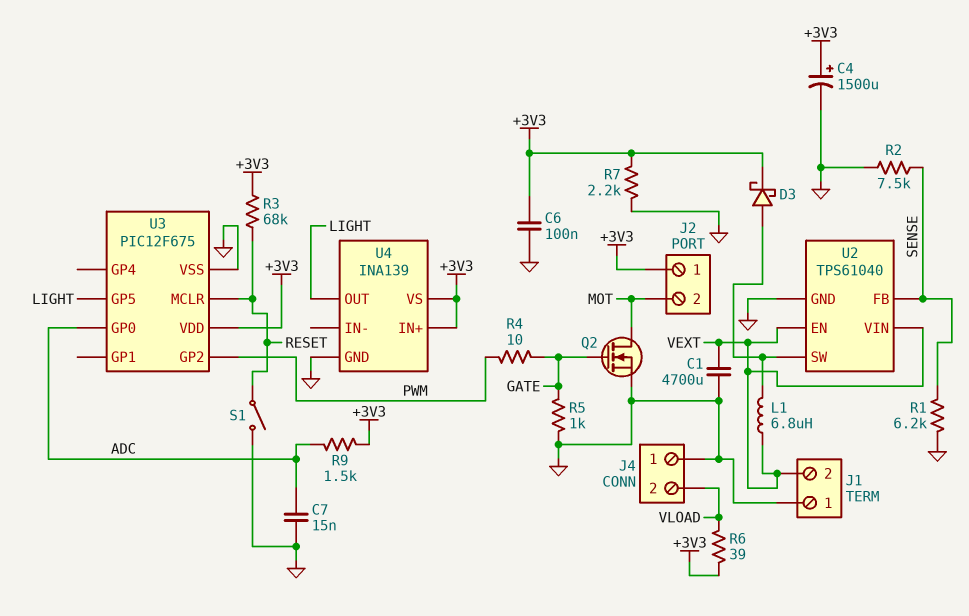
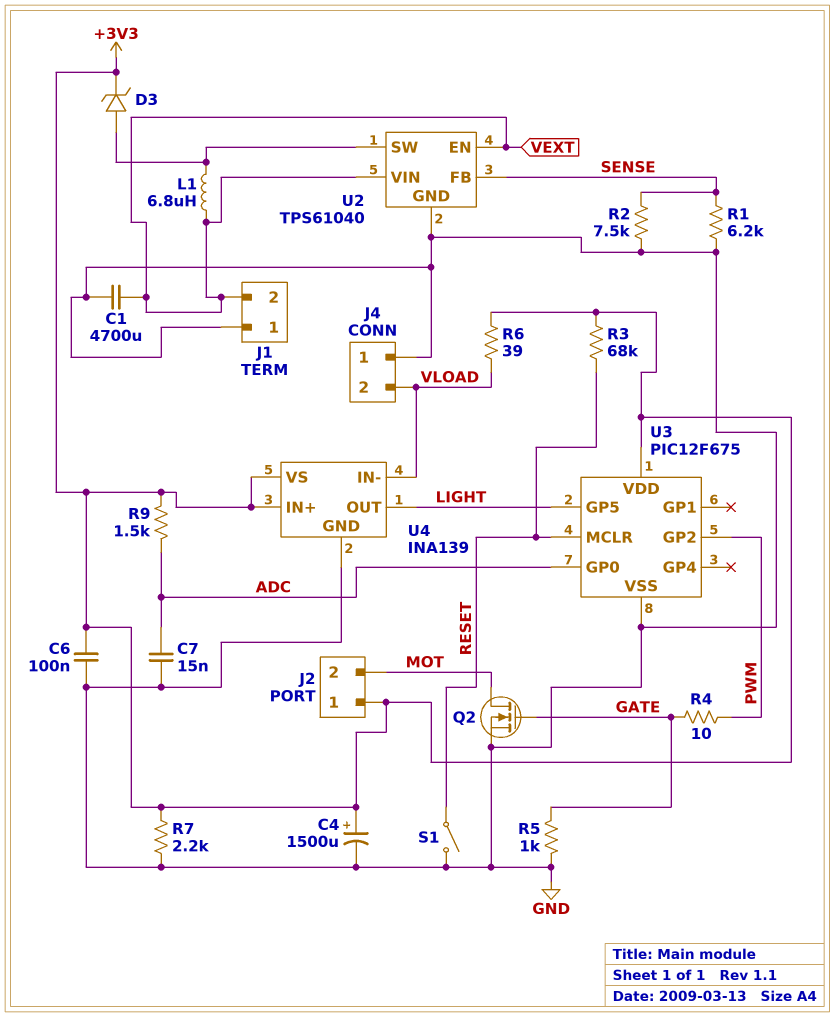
D3: schottky (A U2/SW, K +3V3) -> zener (A U2/SW, K +3V3)
U4 pin IN-: none -> VLOAD

